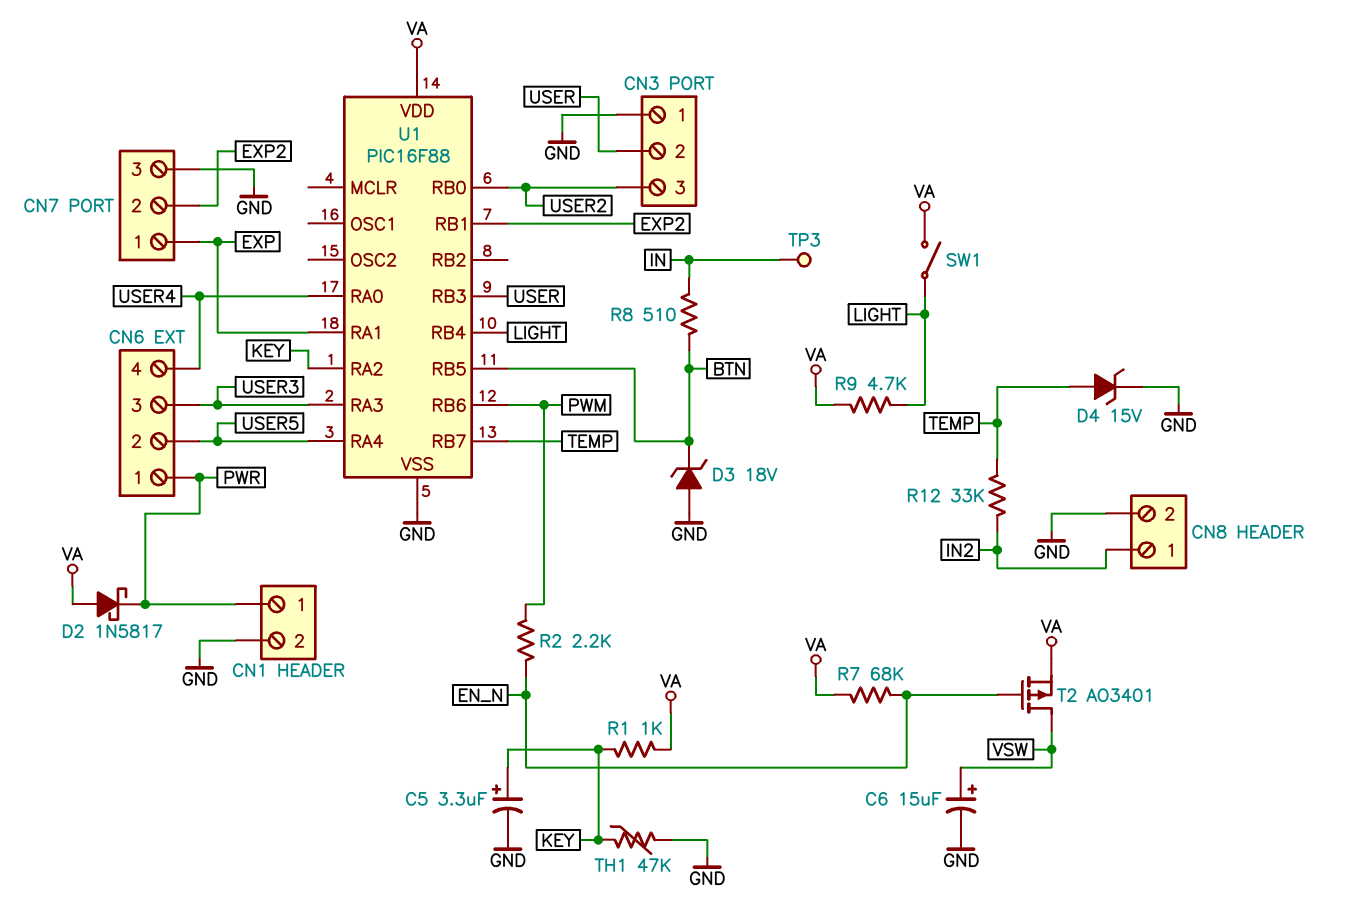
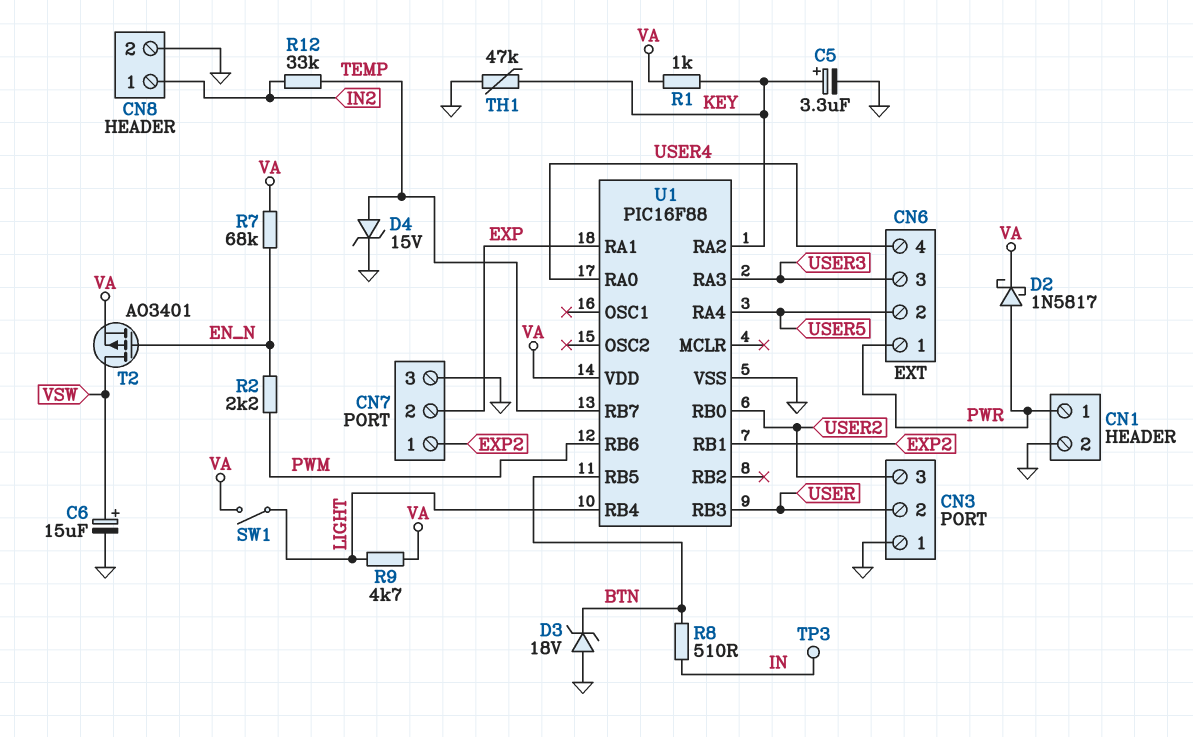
CN7 pin 1: EXP -> EXP2
CN7 pin 2: EXP2 -> EXP
D2: schottky 1N5817 (A VA, K PWR) -> schottky 1N5817 (A PWR, K VA)

